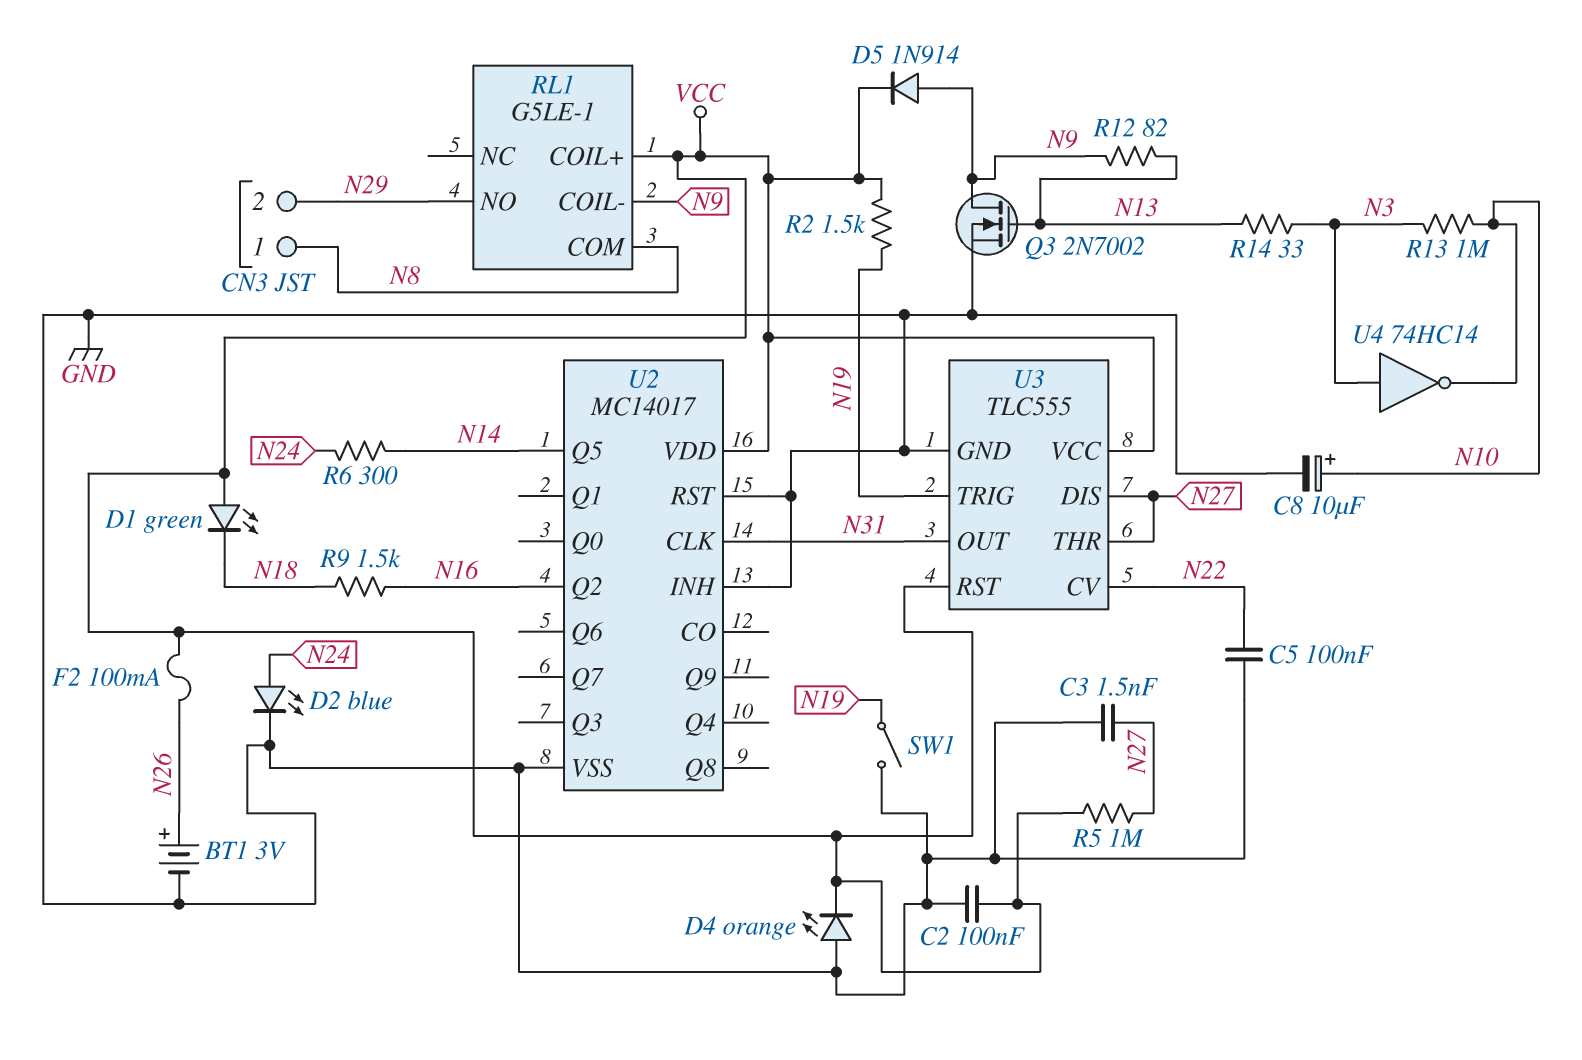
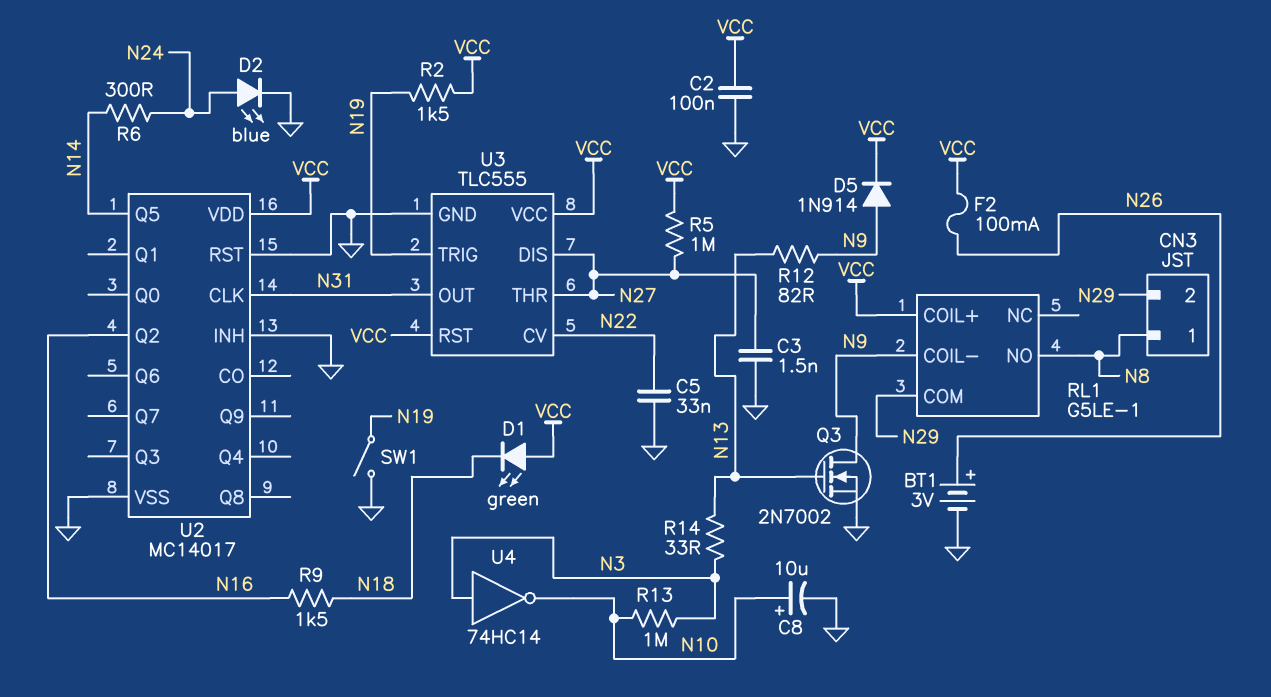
C5: 100nF (GND, N22) -> 33nF (GND, N22)
D4: LED orange (A GND, K VCC) -> none
RL1 pin COM: N8 -> N29
RL1 pin NO: N29 -> N8

